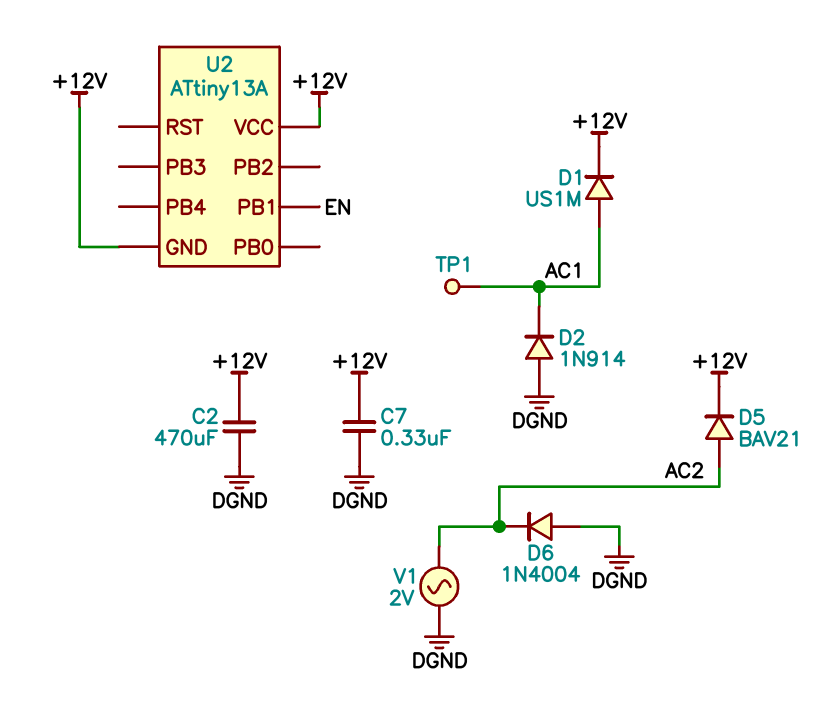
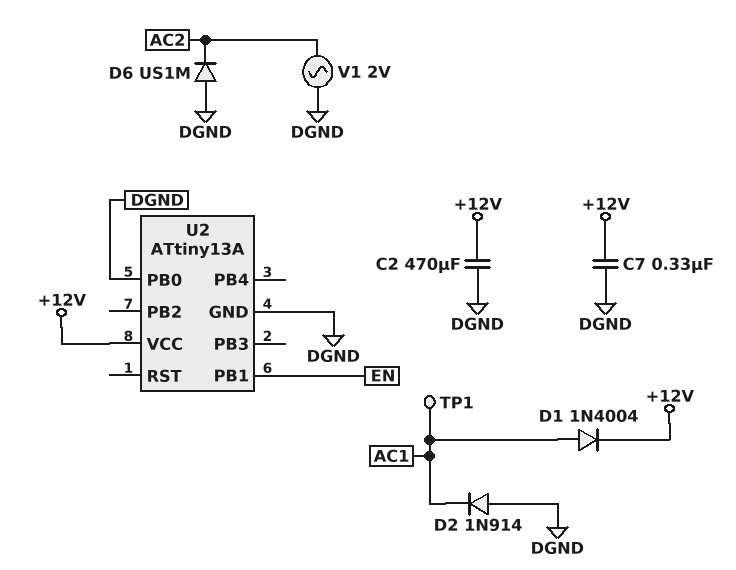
D1: diode US1M (A AC1, K +12V) -> diode 1N4004 (A AC1, K +12V)
D5: diode BAV21 (A AC2, K +12V) -> none
D6: diode 1N4004 (A DGND, K AC2) -> diode US1M (A DGND, K AC2)
U2 pin GND: +12V -> DGND
U2 pin PB0: none -> DGND

